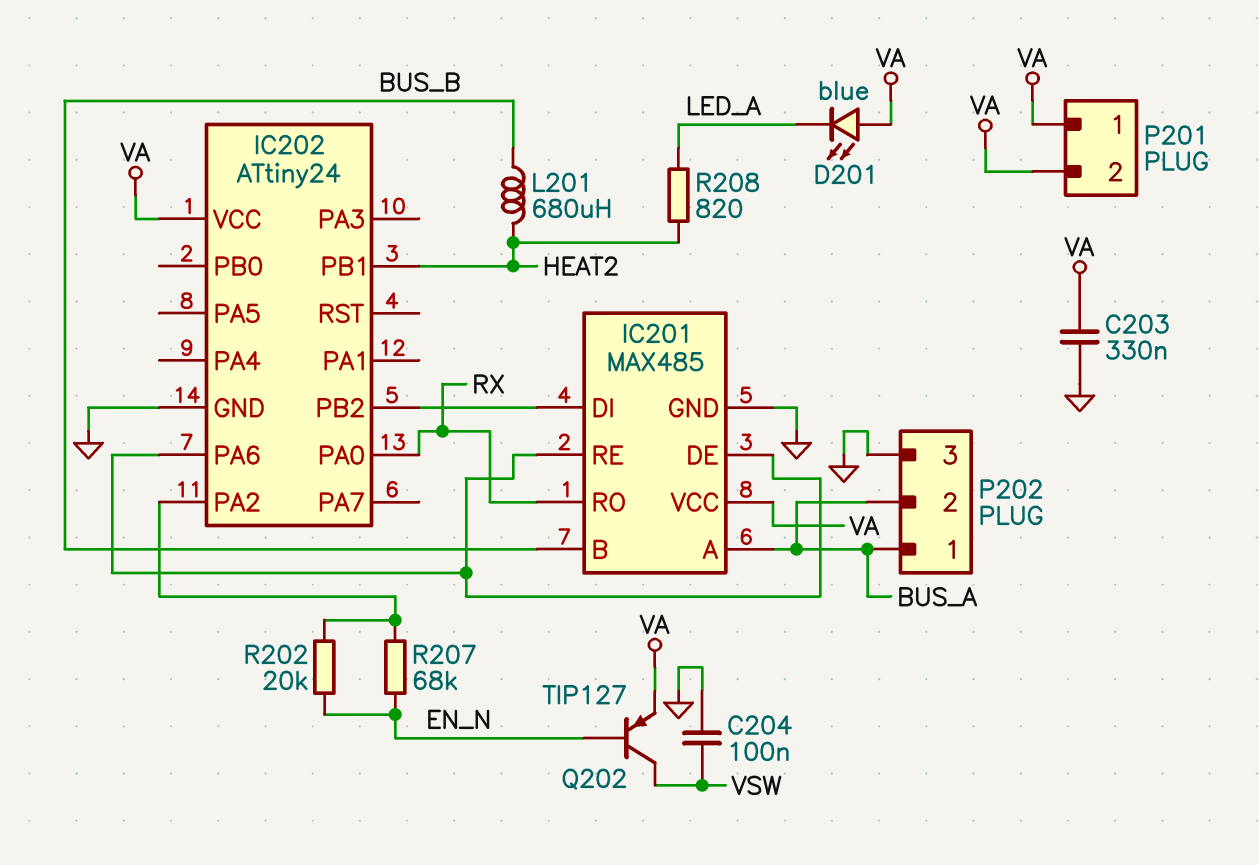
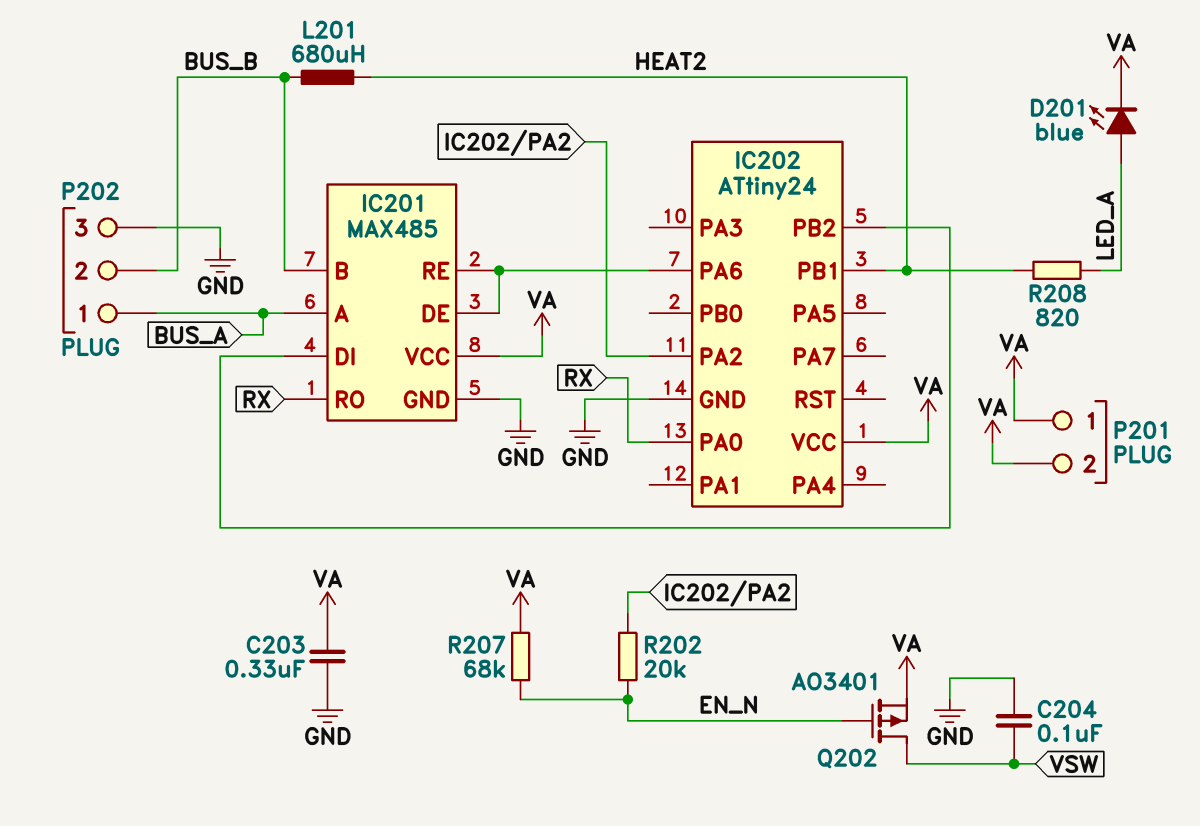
D201: LED blue (A VA, K LED_A) -> LED blue (A LED_A, K VA)
P202 pin 2: BUS_A -> BUS_B
Q202: PNP TIP127 (B EN_N, C VSW, E VA) -> PMOS AO3401 (G EN_N, D VSW, S VA)
R207: 68k (EN_N, IC202/PA2) -> 68k (EN_N, VA)

